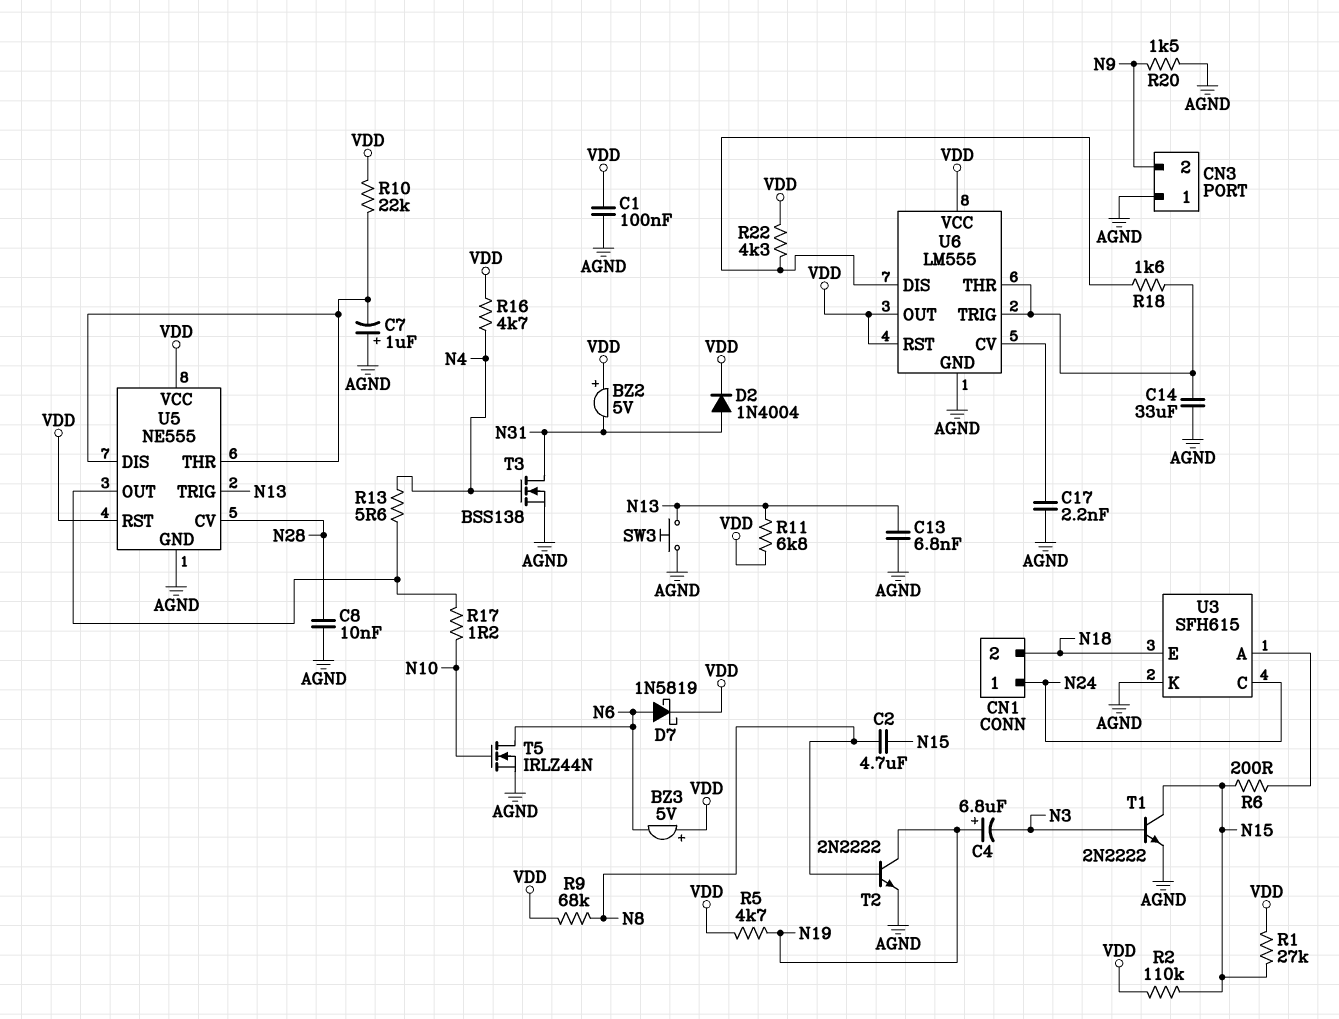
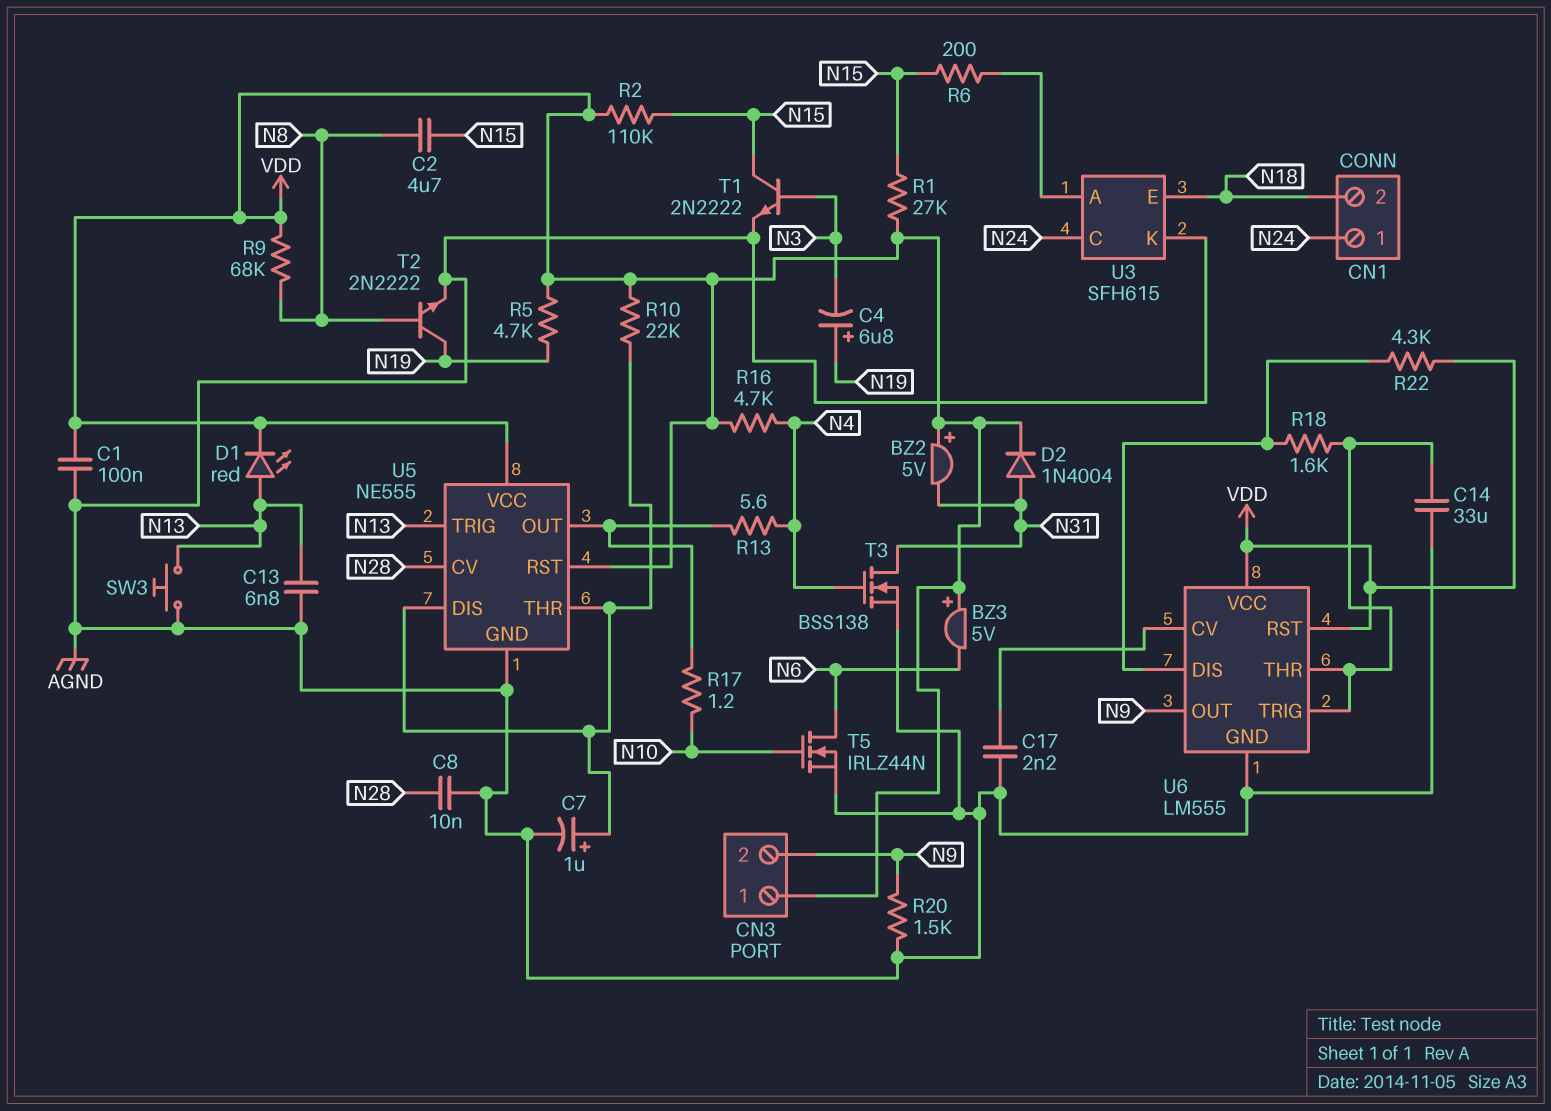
C7: 1uF (plus AGND, minus U5/DIS) -> 1uF (plus U5/DIS, minus AGND)
CN3 pin 1: AGND -> VDD
D1: none -> LED red (A N13, K VDD)
D7: schottky 1N5819 (A N6, K VDD) -> none
R11: 6.8k (N13, VDD) -> none
U6 pin OUT: VDD -> N9

